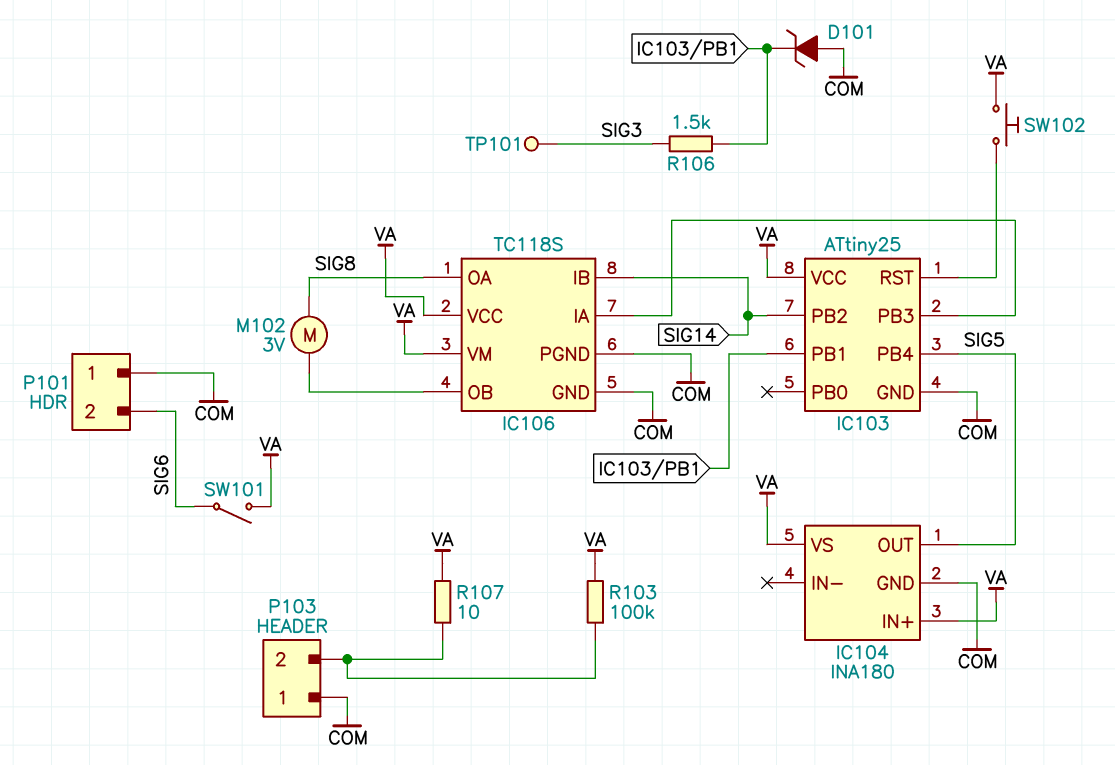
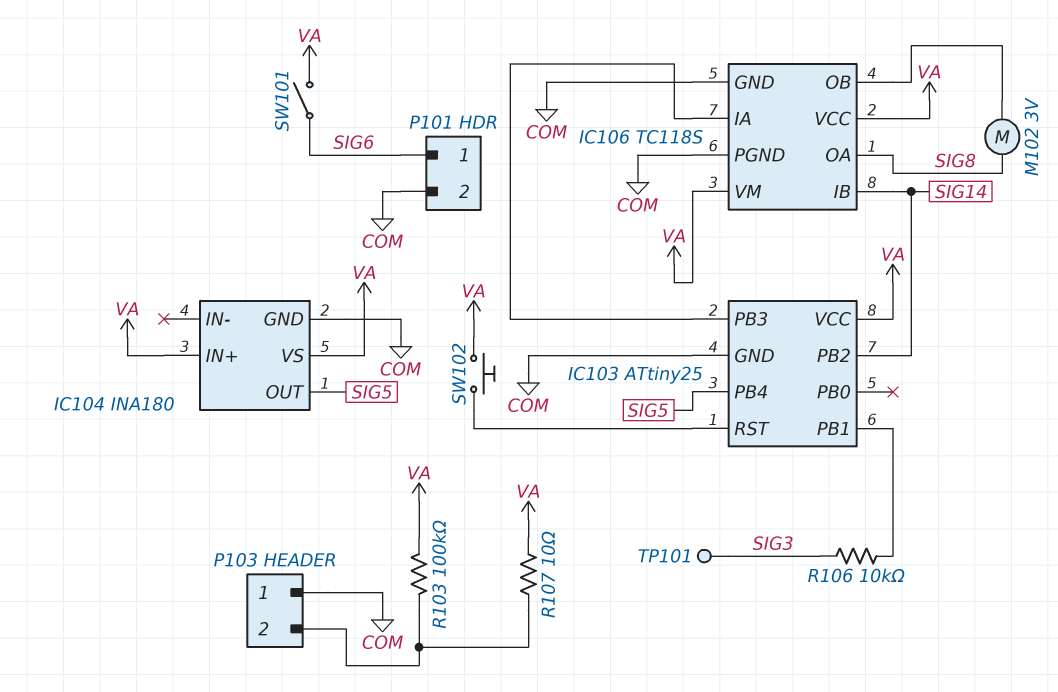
D101: zener (A COM, K IC103/PB1) -> none
P101 pin 1: COM -> SIG6
P101 pin 2: SIG6 -> COM
R106: 1.5k (IC103/PB1, SIG3) -> 10k (IC103/PB1, SIG3)

